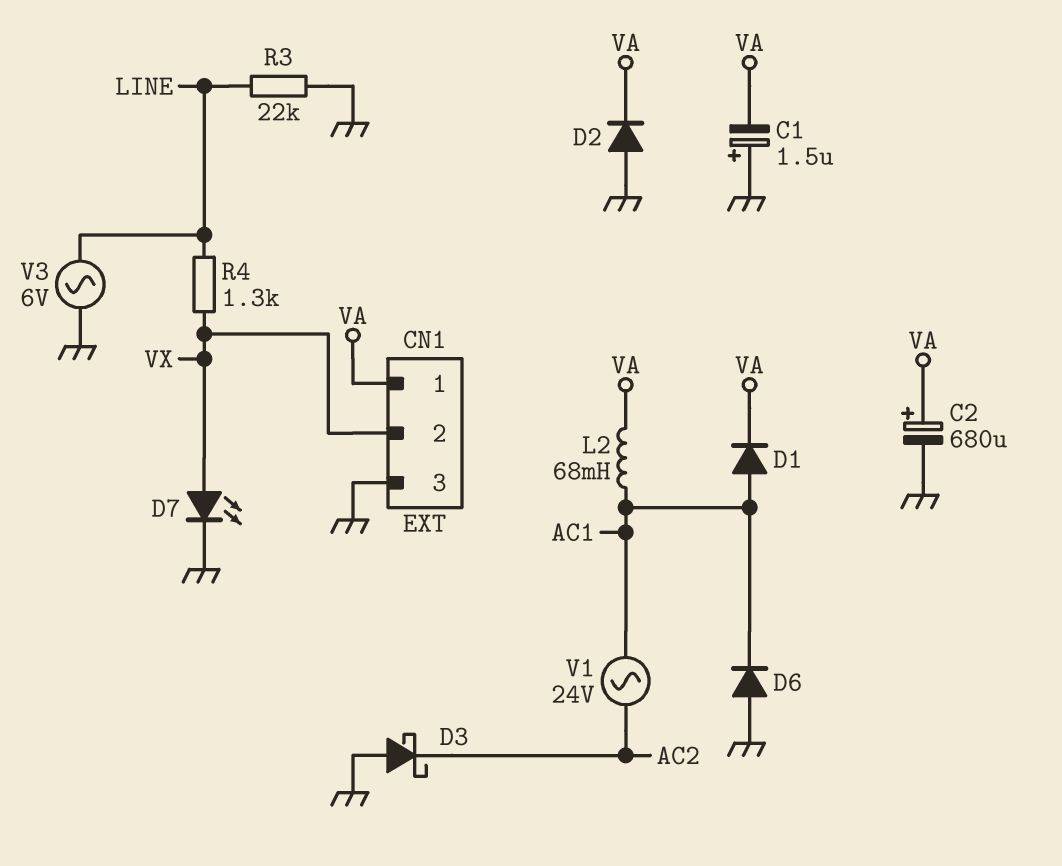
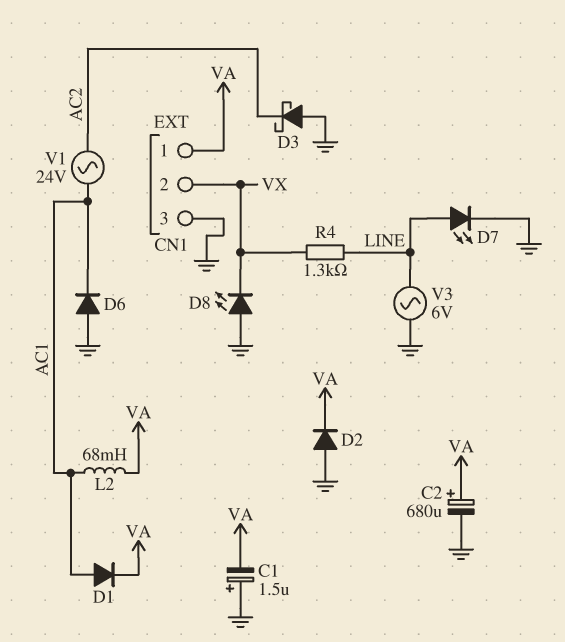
D7: LED (A VX, K GND) -> LED (A LINE, K GND)
D8: none -> LED (A GND, K VX)
R3: 22k (GND, LINE) -> none

